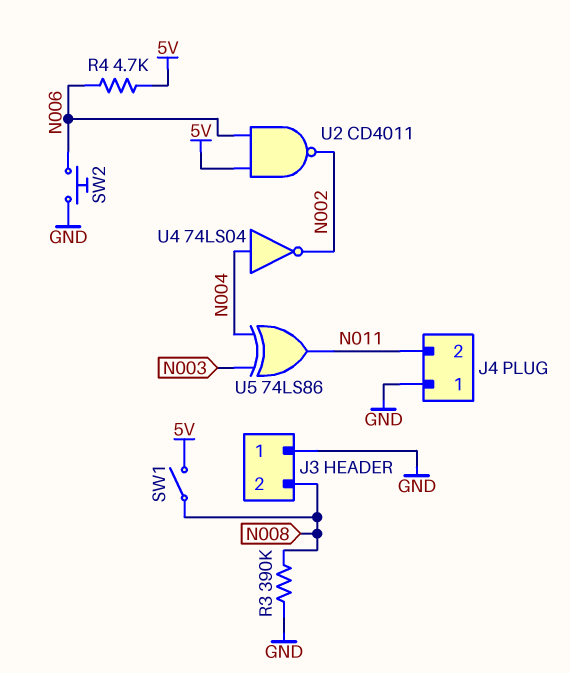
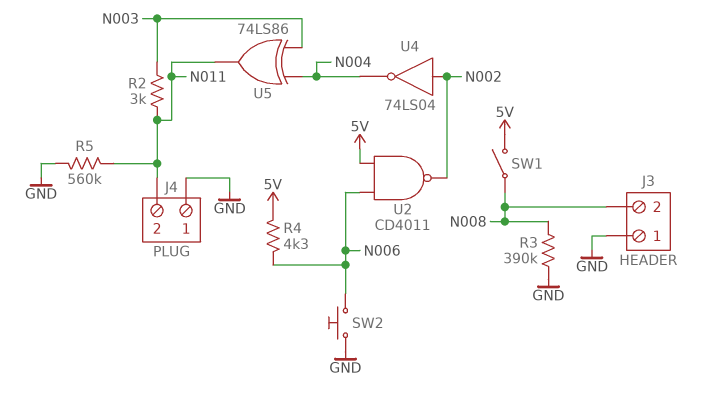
R2: none -> 3k (N003, N011)
R4: 4.7k (5V, N006) -> 4.3k (5V, N006)
R5: none -> 560k (GND, N011)
U4: NOT 74LS04 (in N004, out N002) -> NOT 74LS04 (in N002, out N004)

